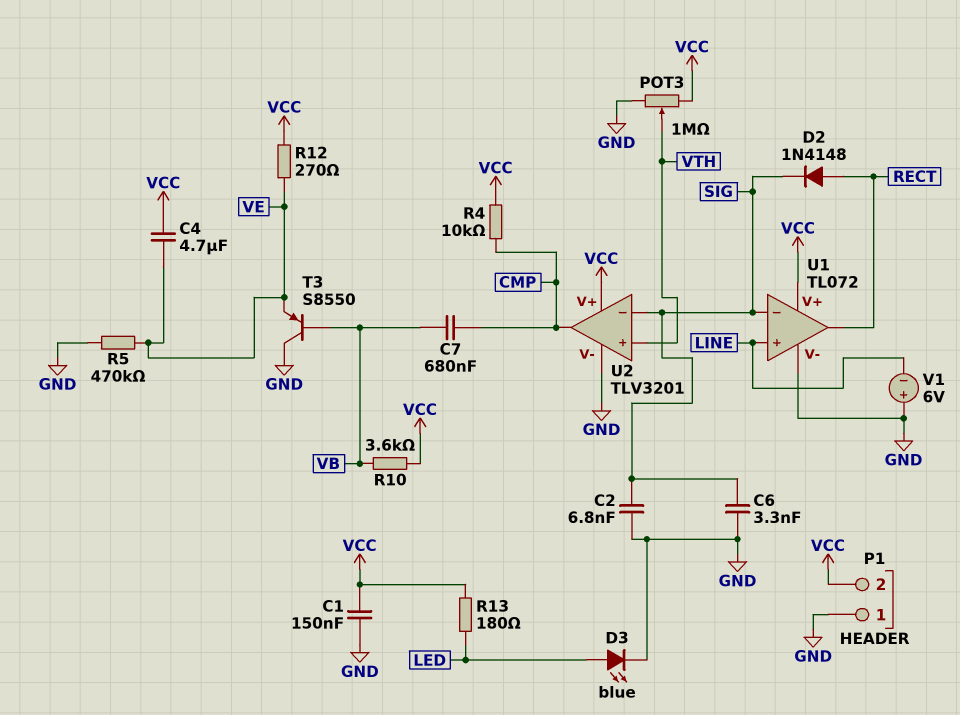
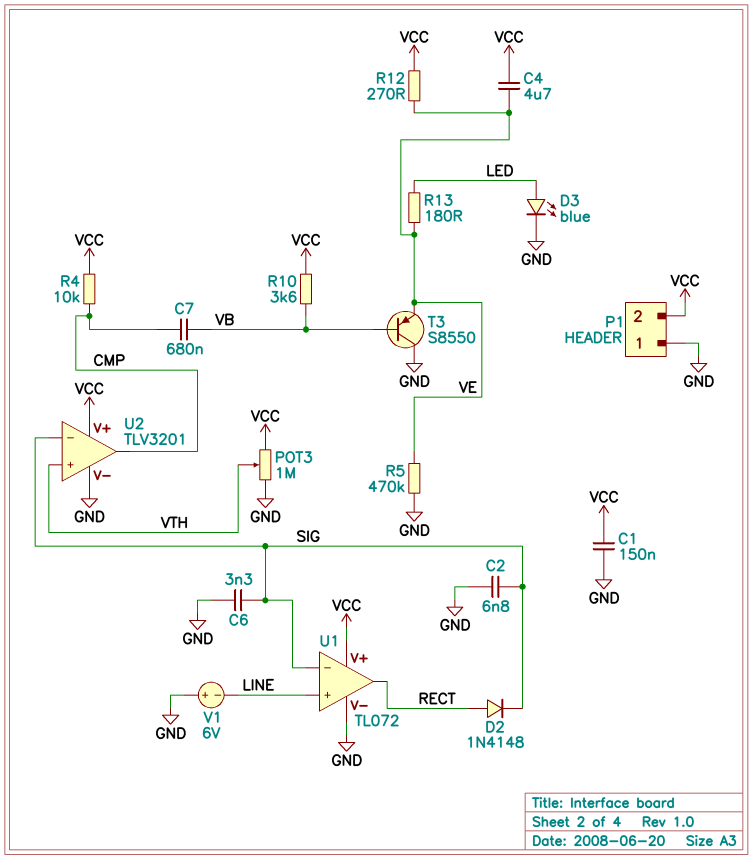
R13: 180 (LED, VCC) -> 180 (LED, VE)

